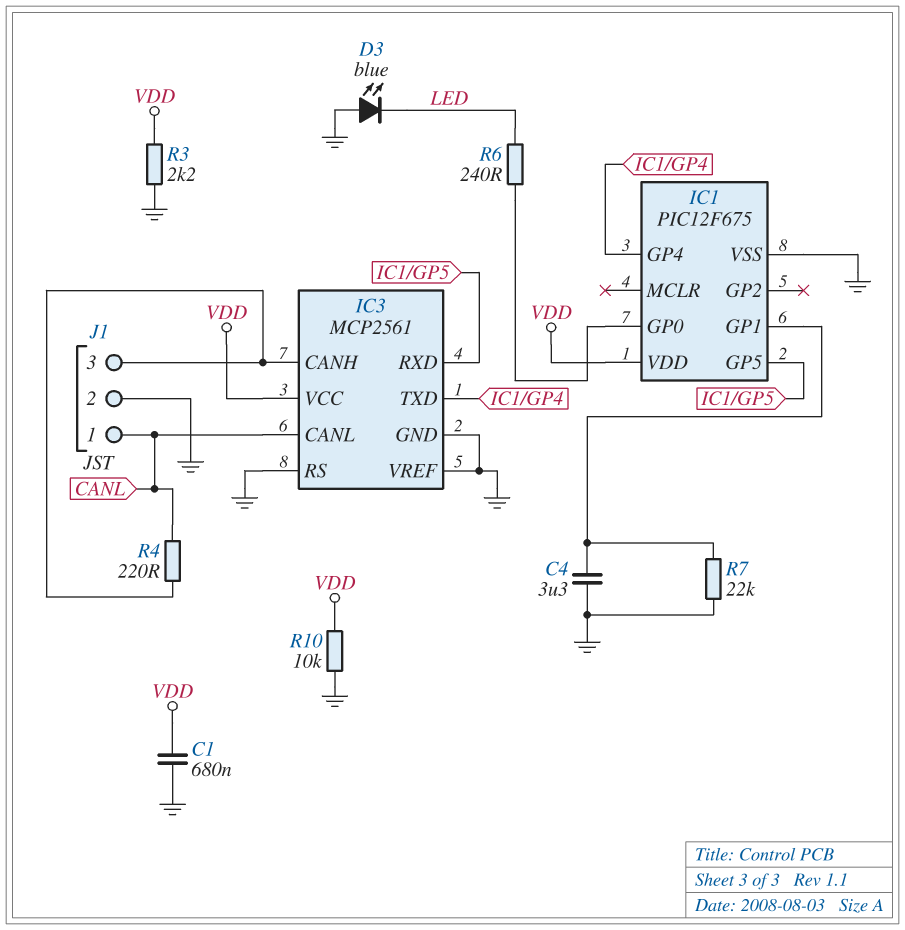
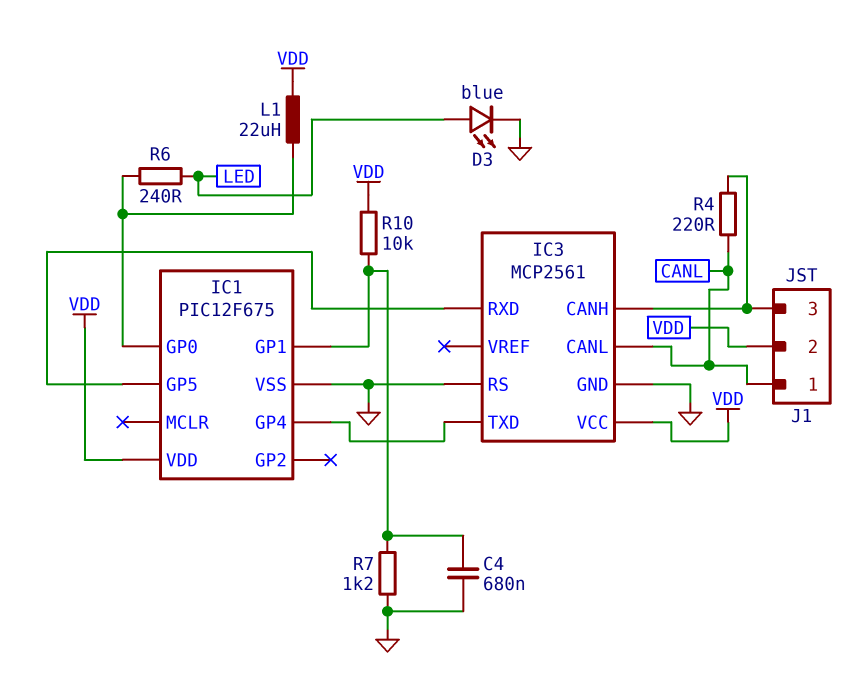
C1: 680nF (GND, VDD) -> none
C4: 3.3uF (GND, IC1/GP1) -> 680nF (GND, IC1/GP1)
D3: LED blue (A GND, K LED) -> LED blue (A LED, K GND)
IC3 pin VREF: GND -> none
J1 pin 2: GND -> VDD
L1: none -> 22uH (IC1/GP0, VDD)
R3: 2.2k (GND, VDD) -> none
R7: 22k (GND, IC1/GP1) -> 1.2k (GND, IC1/GP1)
R10: 10k (GND, VDD) -> 10k (IC1/GP1, VDD)

